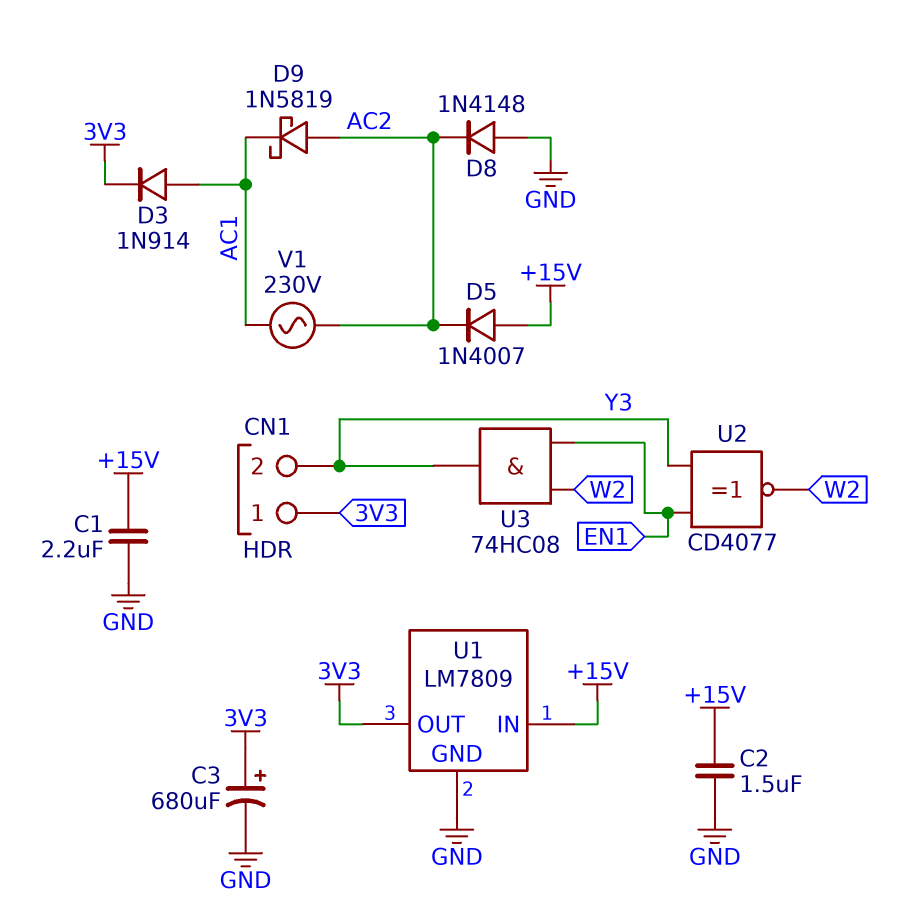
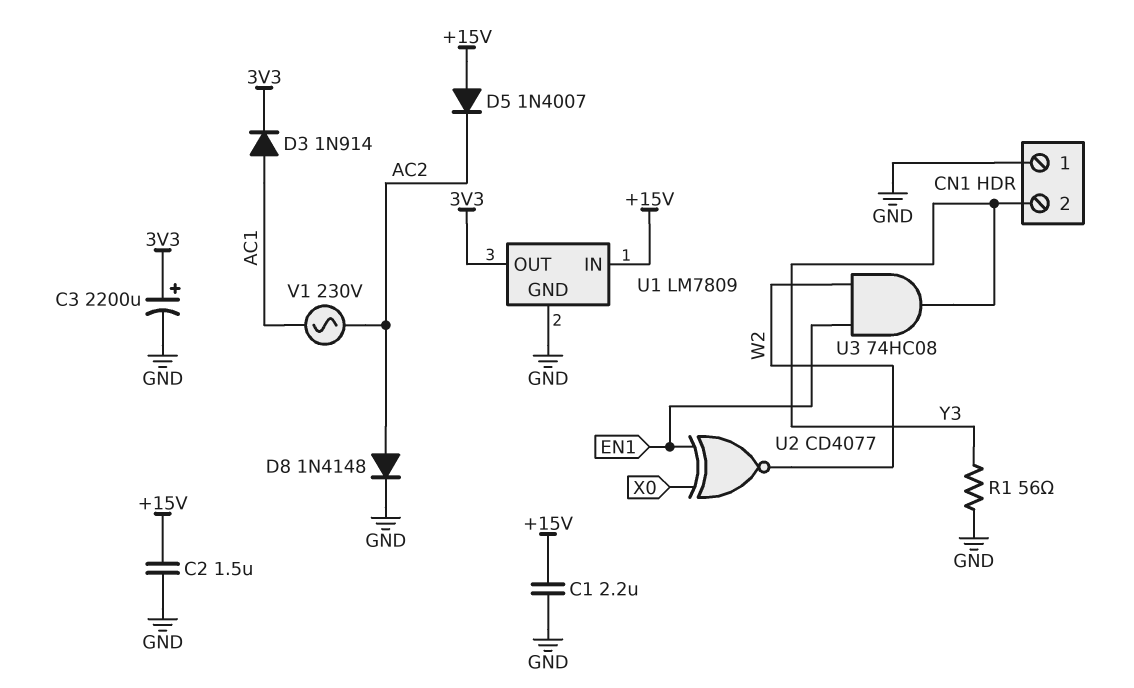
C3: 680uF (plus 3V3, minus GND) -> 2200uF (plus 3V3, minus GND)
CN1 pin 1: 3V3 -> GND
D8: diode 1N4148 (A GND, K AC2) -> diode 1N4148 (A AC2, K GND)
D9: schottky 1N5819 (A AC2, K AC1) -> none
R1: none -> 56 (GND, Y3)
U2: XNOR CD4077 (in EN1, in Y3, out W2) -> XNOR CD4077 (in EN1, in X0, out W2)

